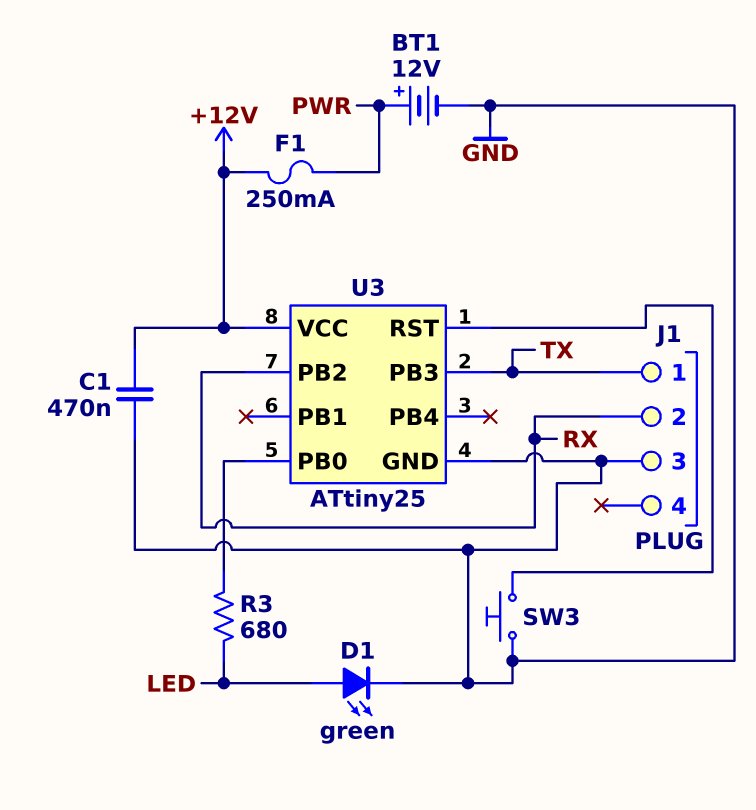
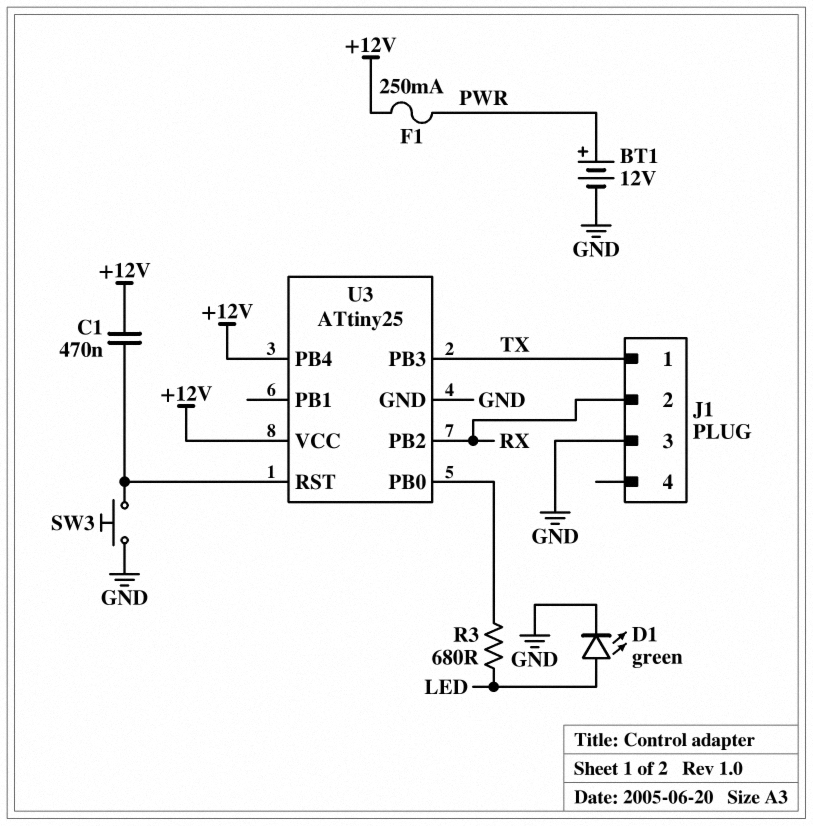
C1: 470nF (+12V, GND) -> 470nF (+12V, U3/RST)
U3 pin PB4: none -> +12V

